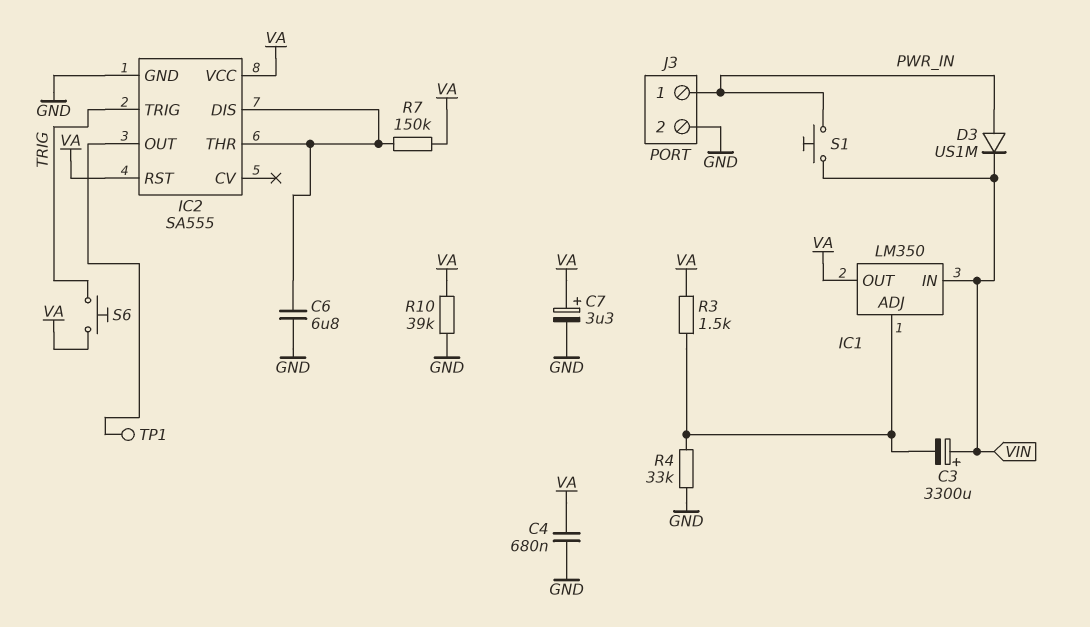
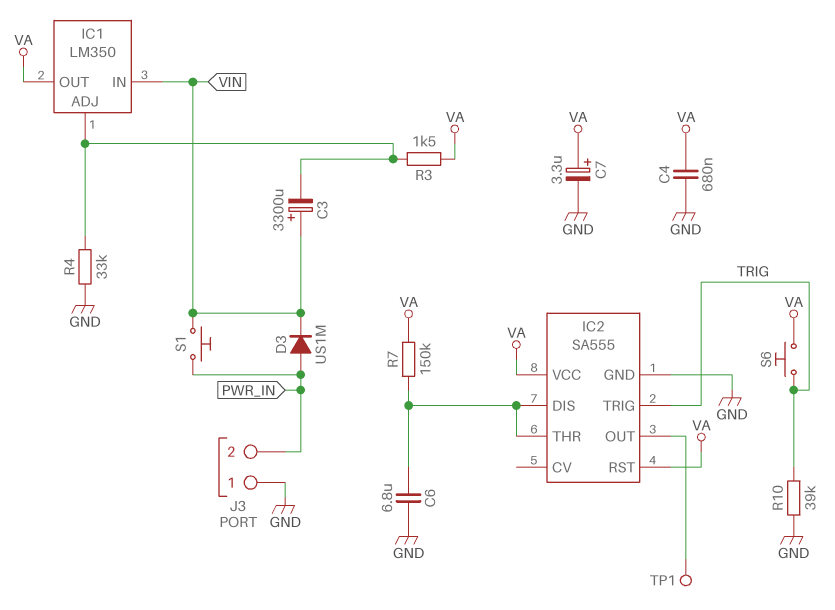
J3 pin 1: PWR_IN -> GND
J3 pin 2: GND -> PWR_IN
R10: 39k (GND, VA) -> 39k (GND, TRIG)

